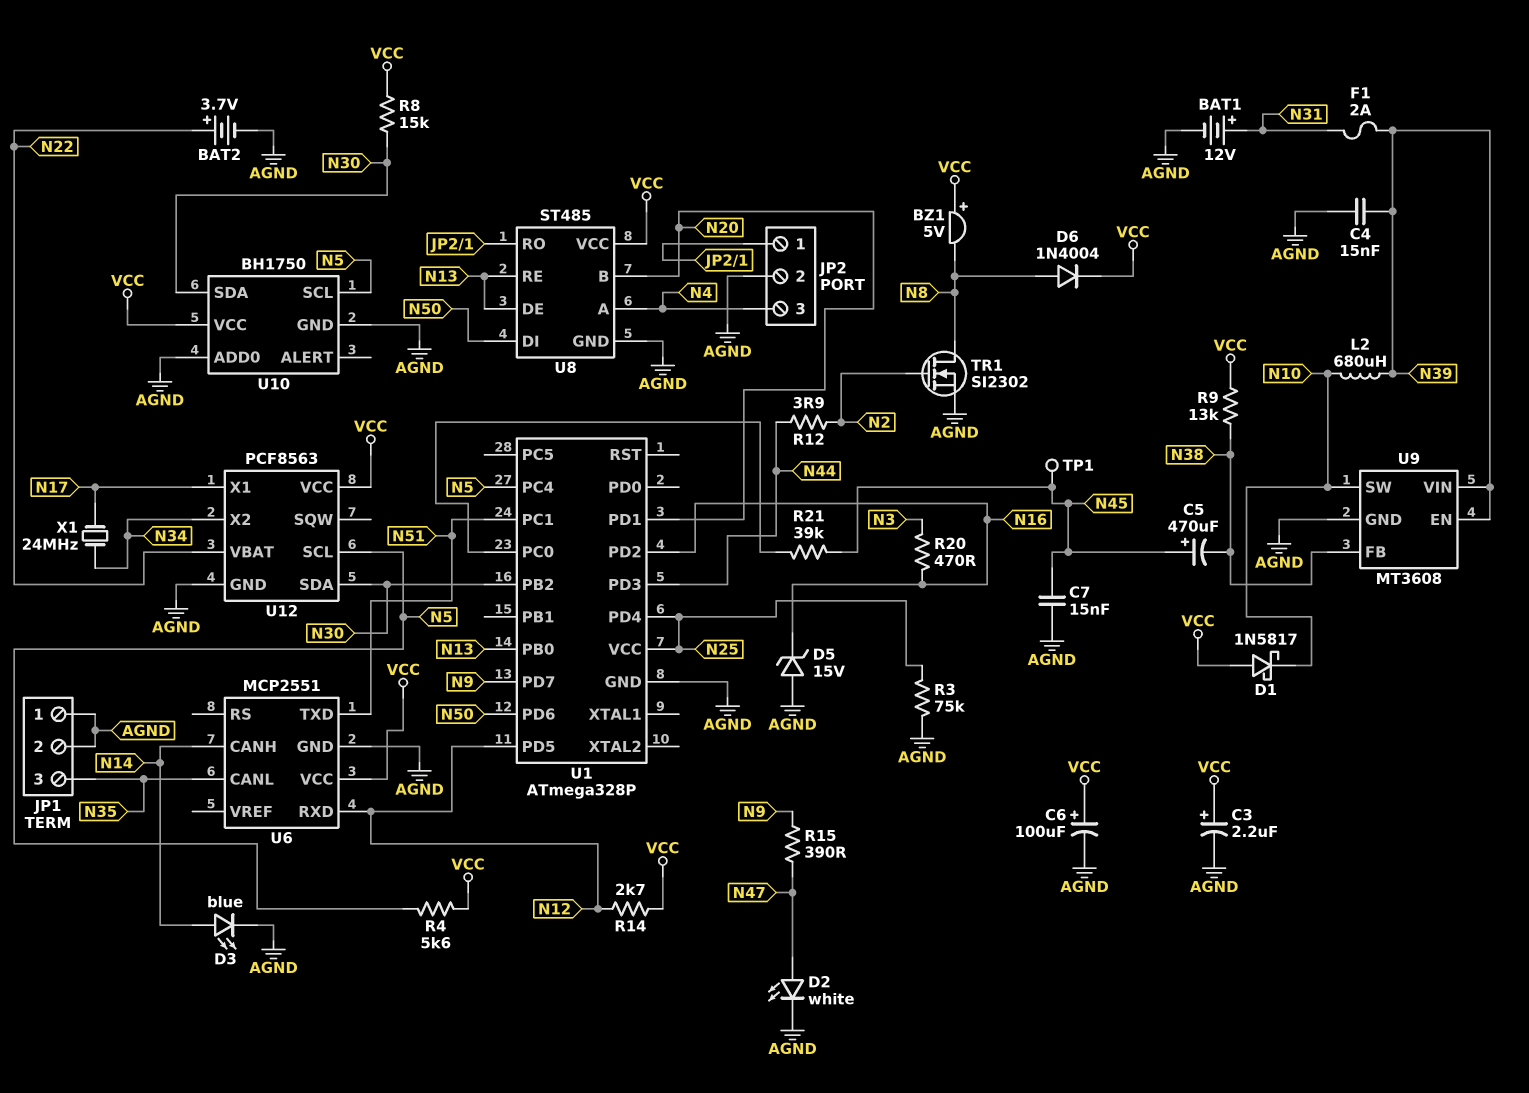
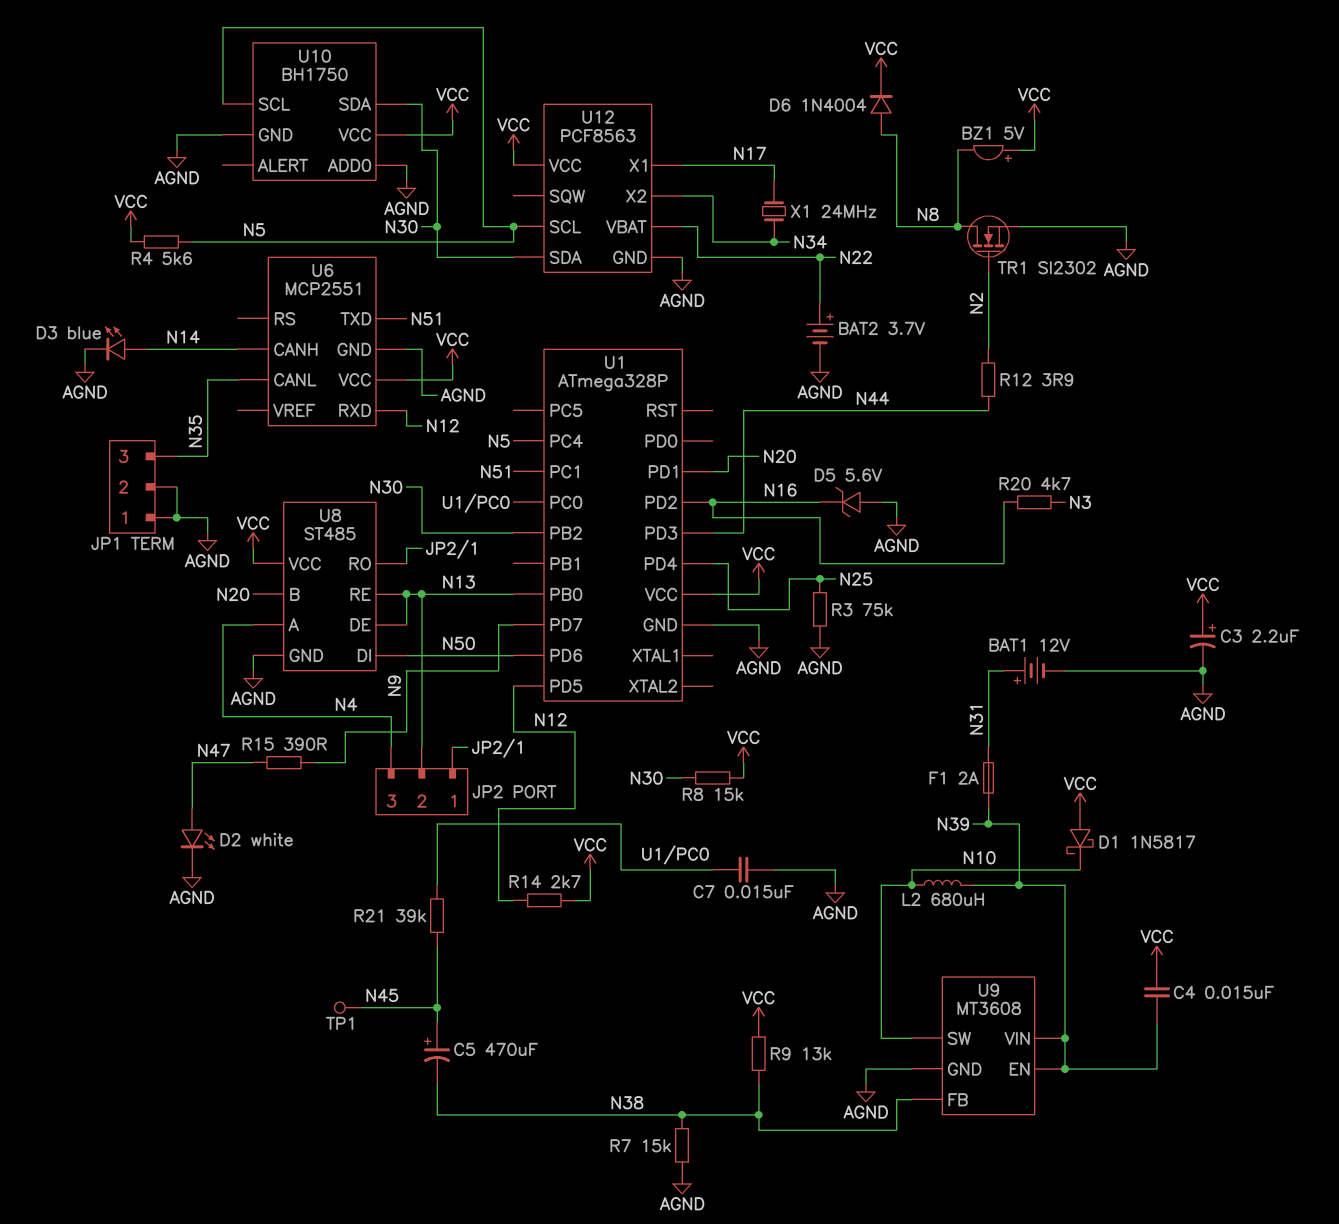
C4: 15nF (AGND, N39) -> 15nF (N39, VCC)
C6: 100uF (plus VCC, minus AGND) -> none
C7: 15nF (AGND, N45) -> 15nF (AGND, U1/PC0)
D5: zener 15V (A AGND, K N16) -> zener 5.6V (A AGND, K N16)
JP2 pin 2: AGND -> N13
R7: none -> 15k (AGND, N38)
R20: 470 (N3, N16) -> 4.7k (N3, N16)
U1 pin VCC: N25 -> VCC

